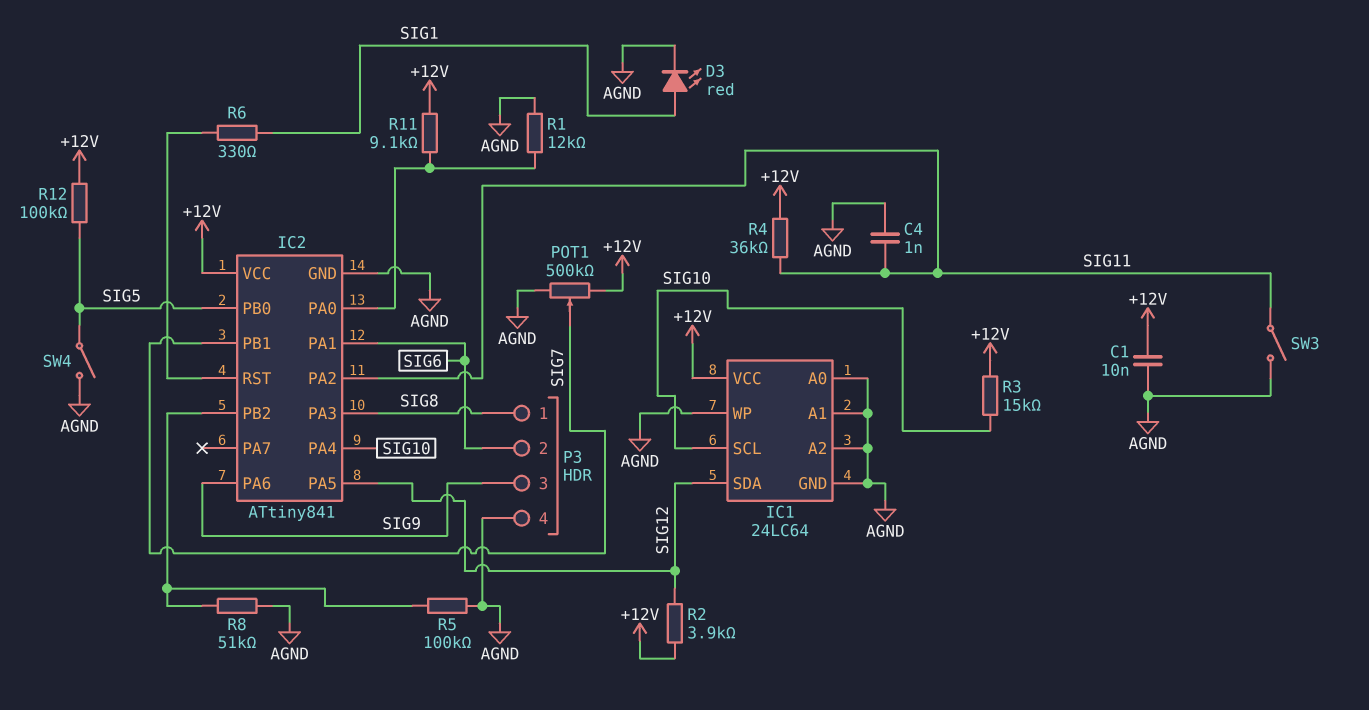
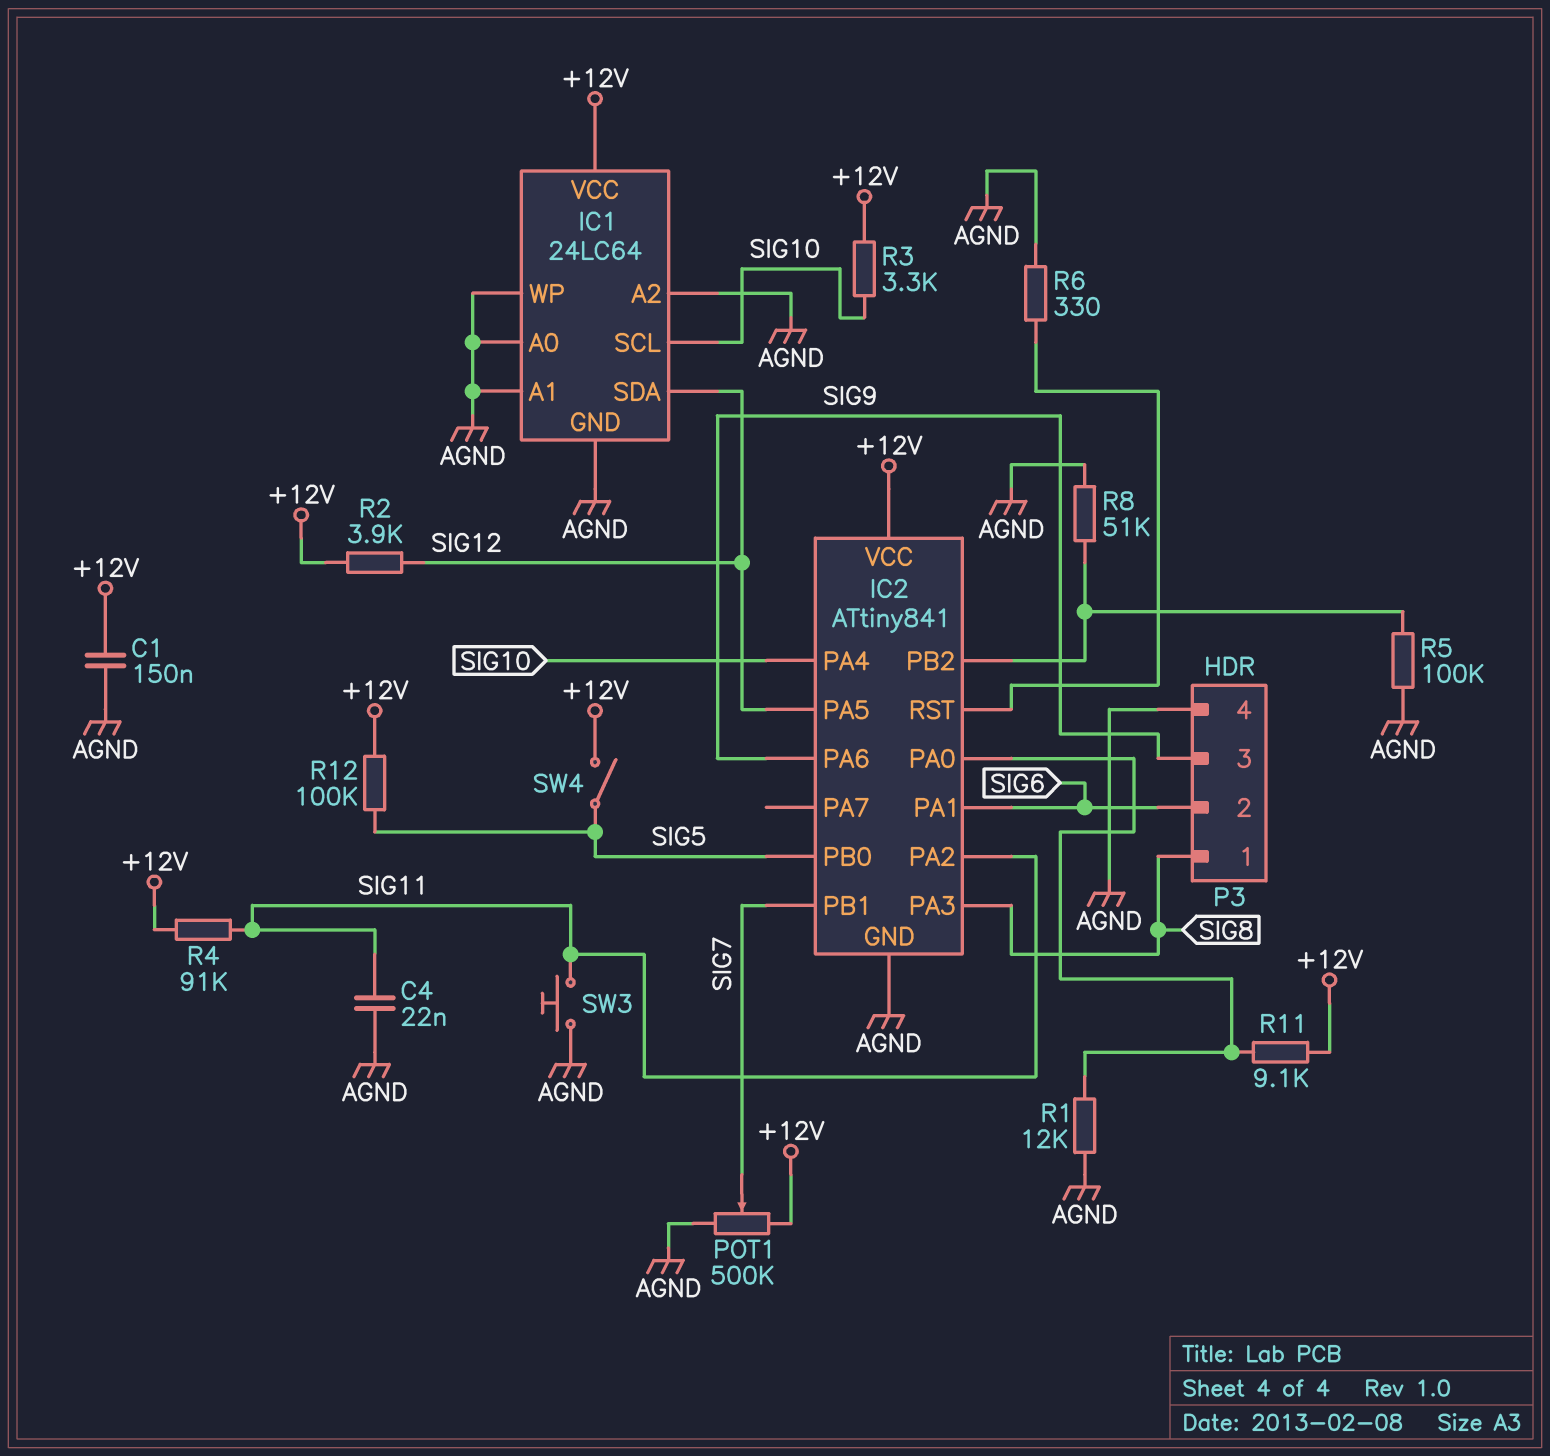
C1: 10nF (+12V, AGND) -> 150nF (+12V, AGND)
C4: 1nF (AGND, SIG11) -> 22nF (AGND, SIG11)
D3: LED red (A SIG1, K AGND) -> none
R3: 15k (+12V, SIG10) -> 3.3k (+12V, SIG10)
R4: 36k (+12V, SIG11) -> 91k (+12V, SIG11)
R6: 330 (IC2/RST, SIG1) -> 330 (AGND, IC2/RST)
SW3: switch (AGND, SIG11) -> button (AGND, SIG11)
SW4: switch (AGND, SIG5) -> switch (+12V, SIG5)

